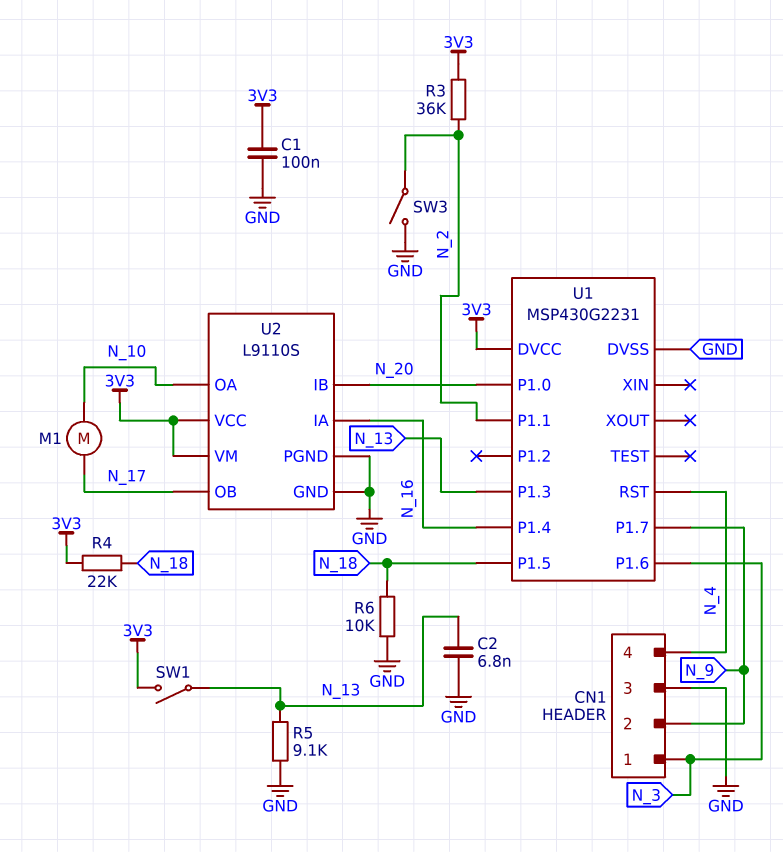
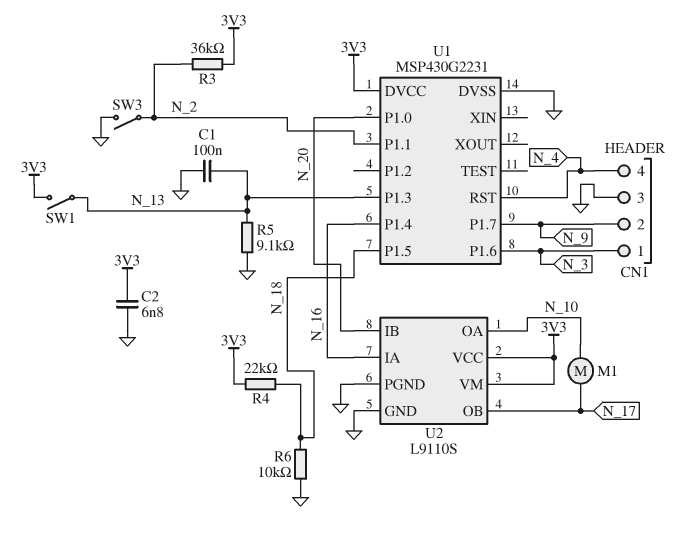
C1: 100nF (3V3, GND) -> 100nF (GND, N_13)
C2: 6.8nF (GND, N_13) -> 6.8nF (3V3, GND)

